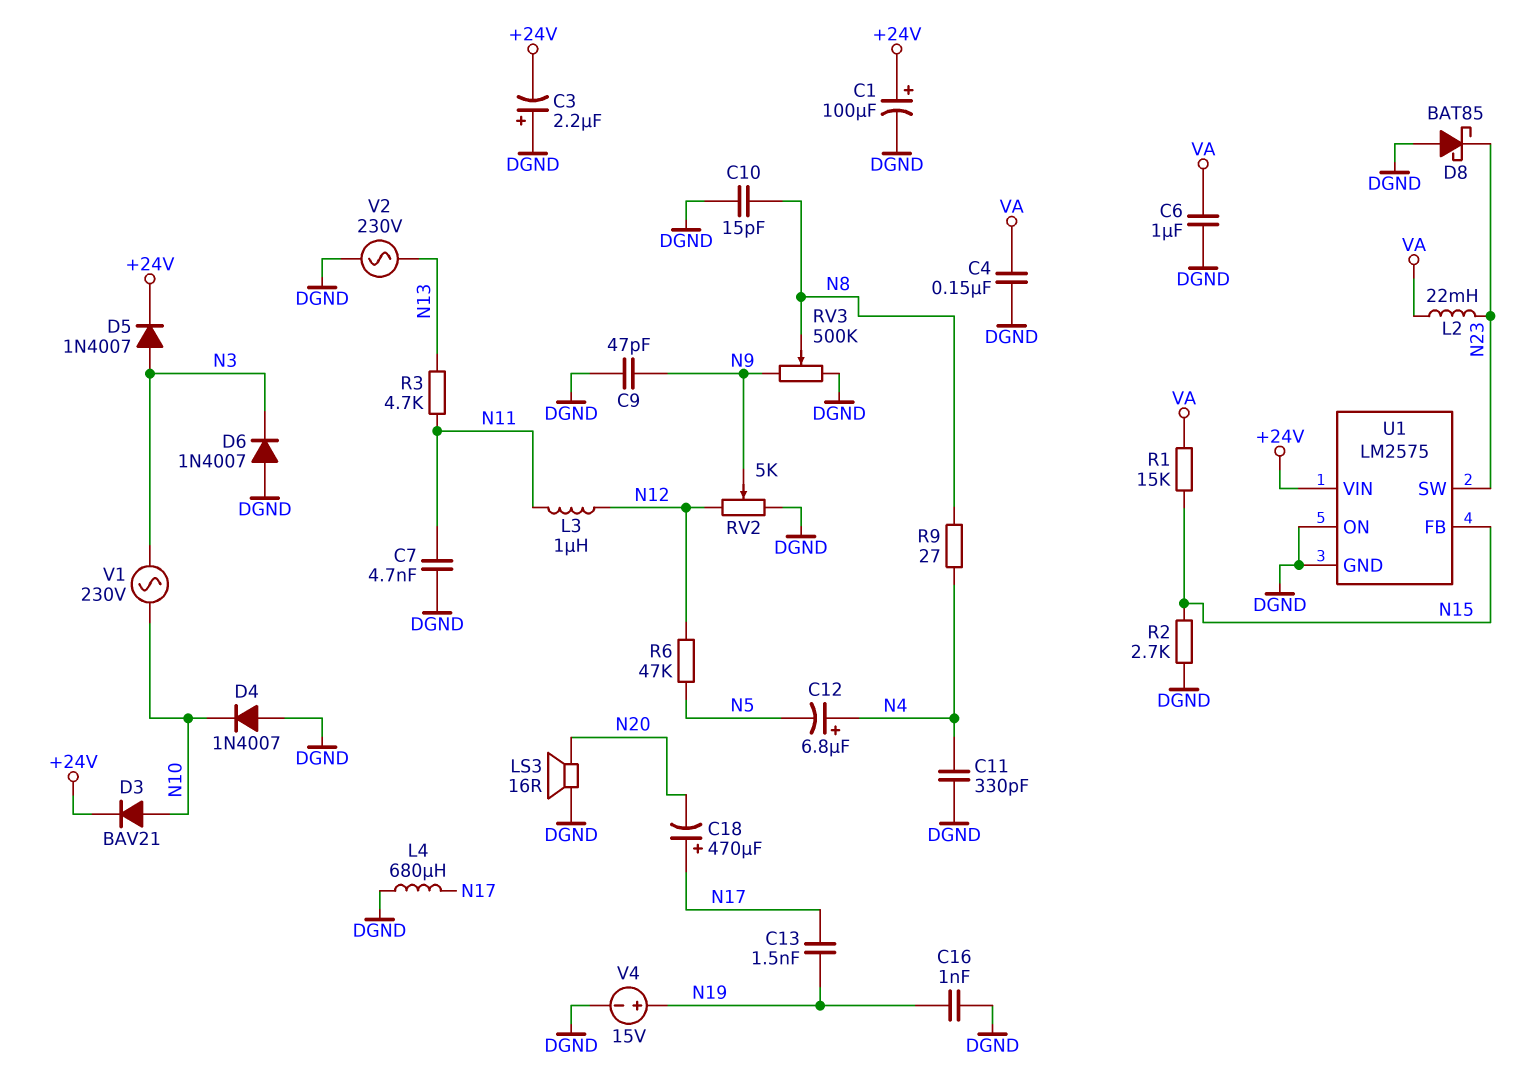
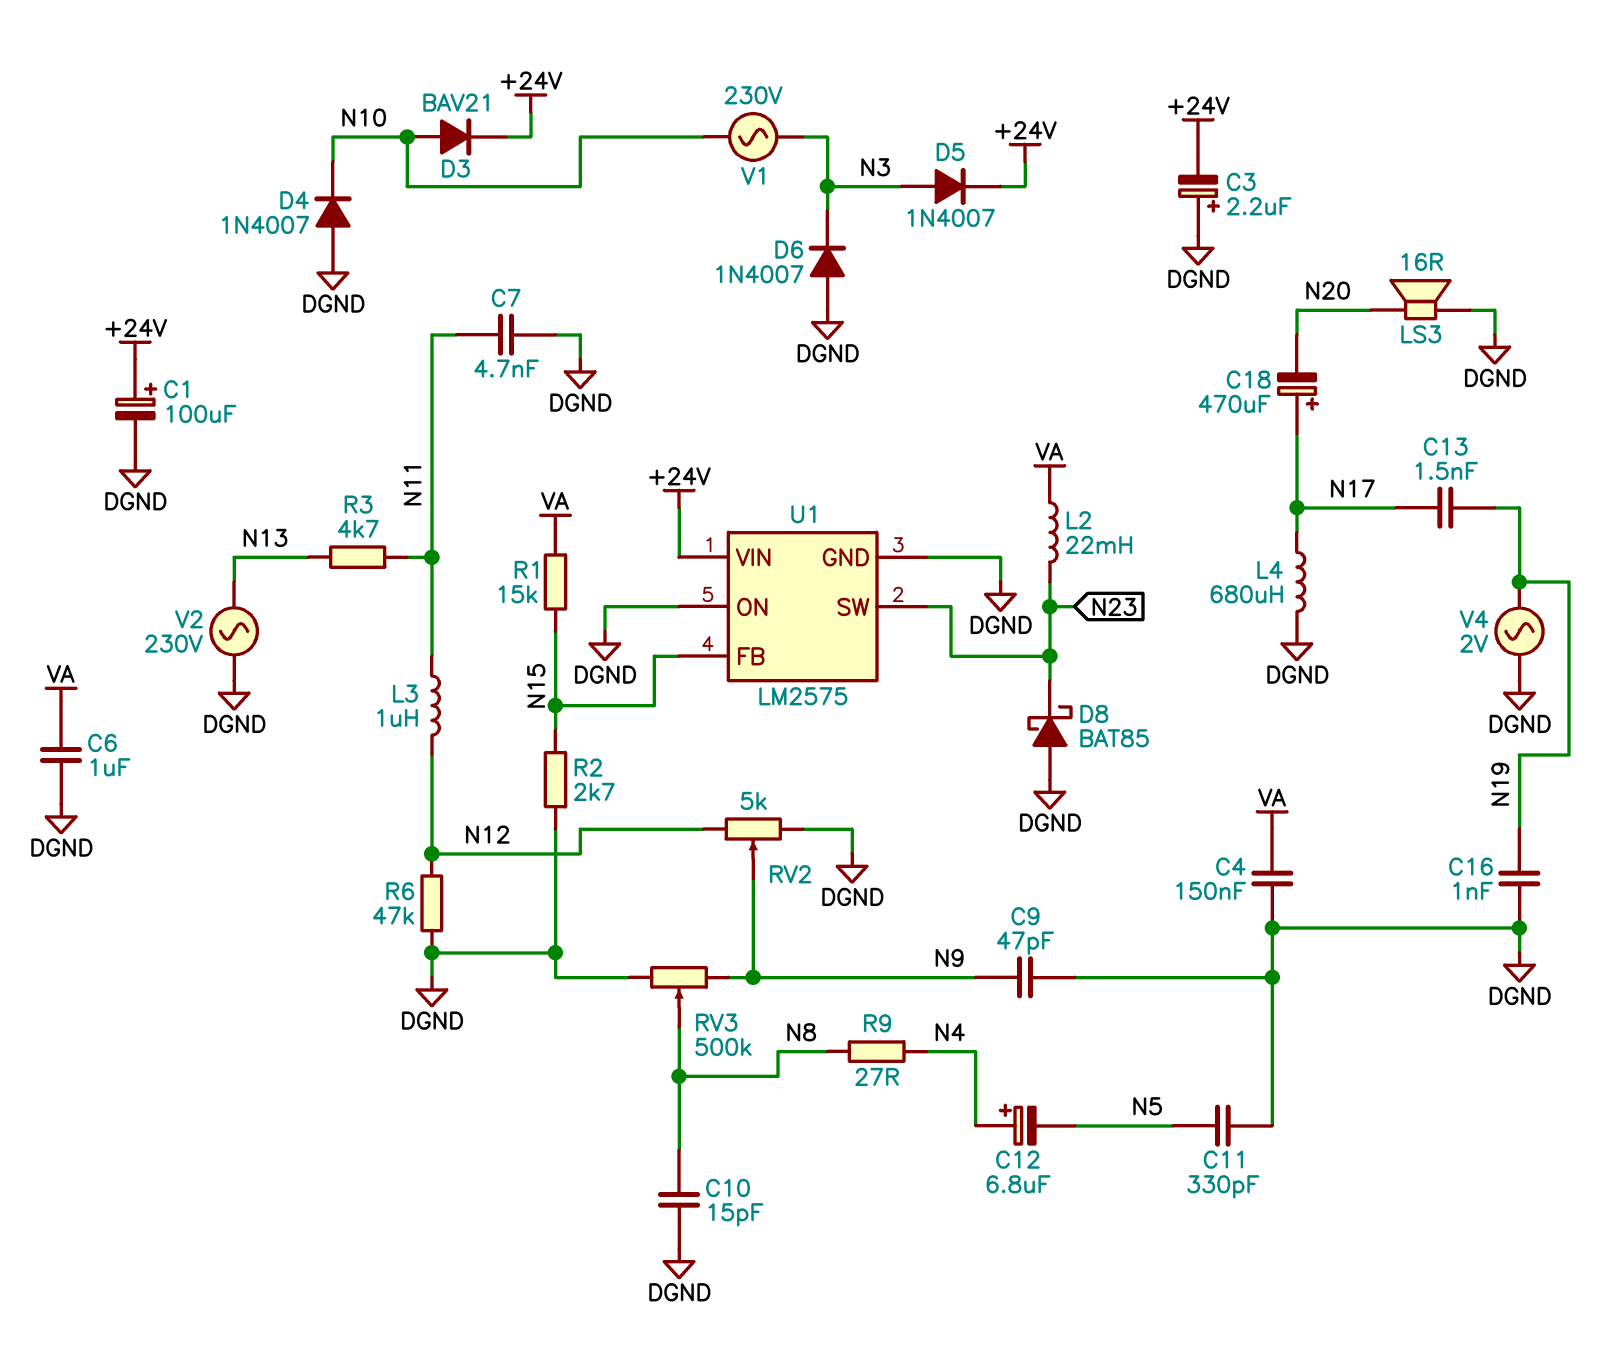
C11: 330pF (DGND, N4) -> 330pF (DGND, N5)
R6: 47k (N5, N12) -> 47k (DGND, N12)
V4: 15V (plus N19, minus DGND) -> AC 2V (DGND, N19)

